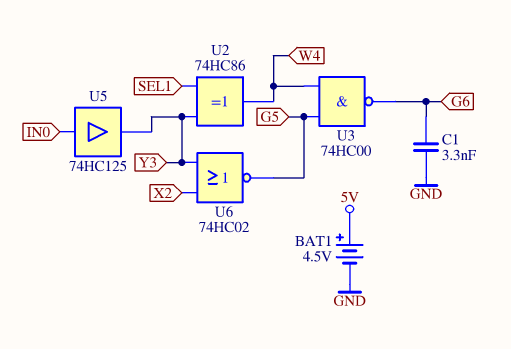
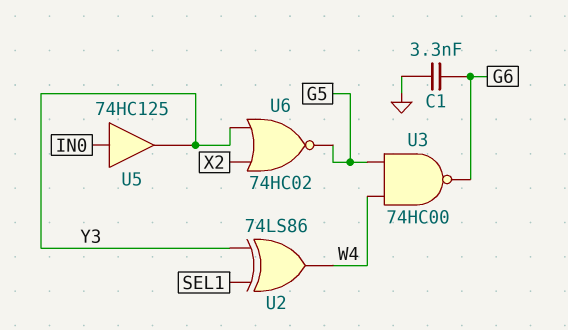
BAT1: 4.5V (plus 5V, minus GND) -> none
U2: XOR 74HC86 (in SEL1, in Y3, out W4) -> XOR 74LS86 (in SEL1, in Y3, out W4)

